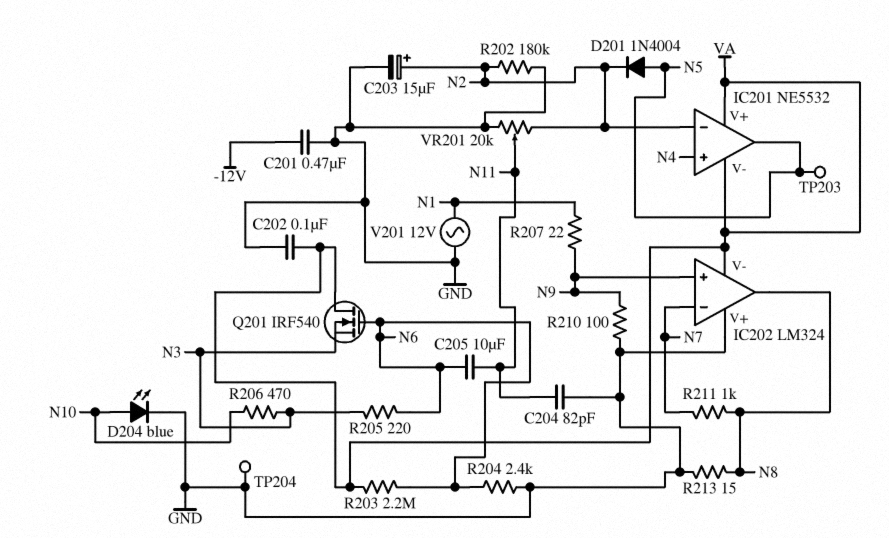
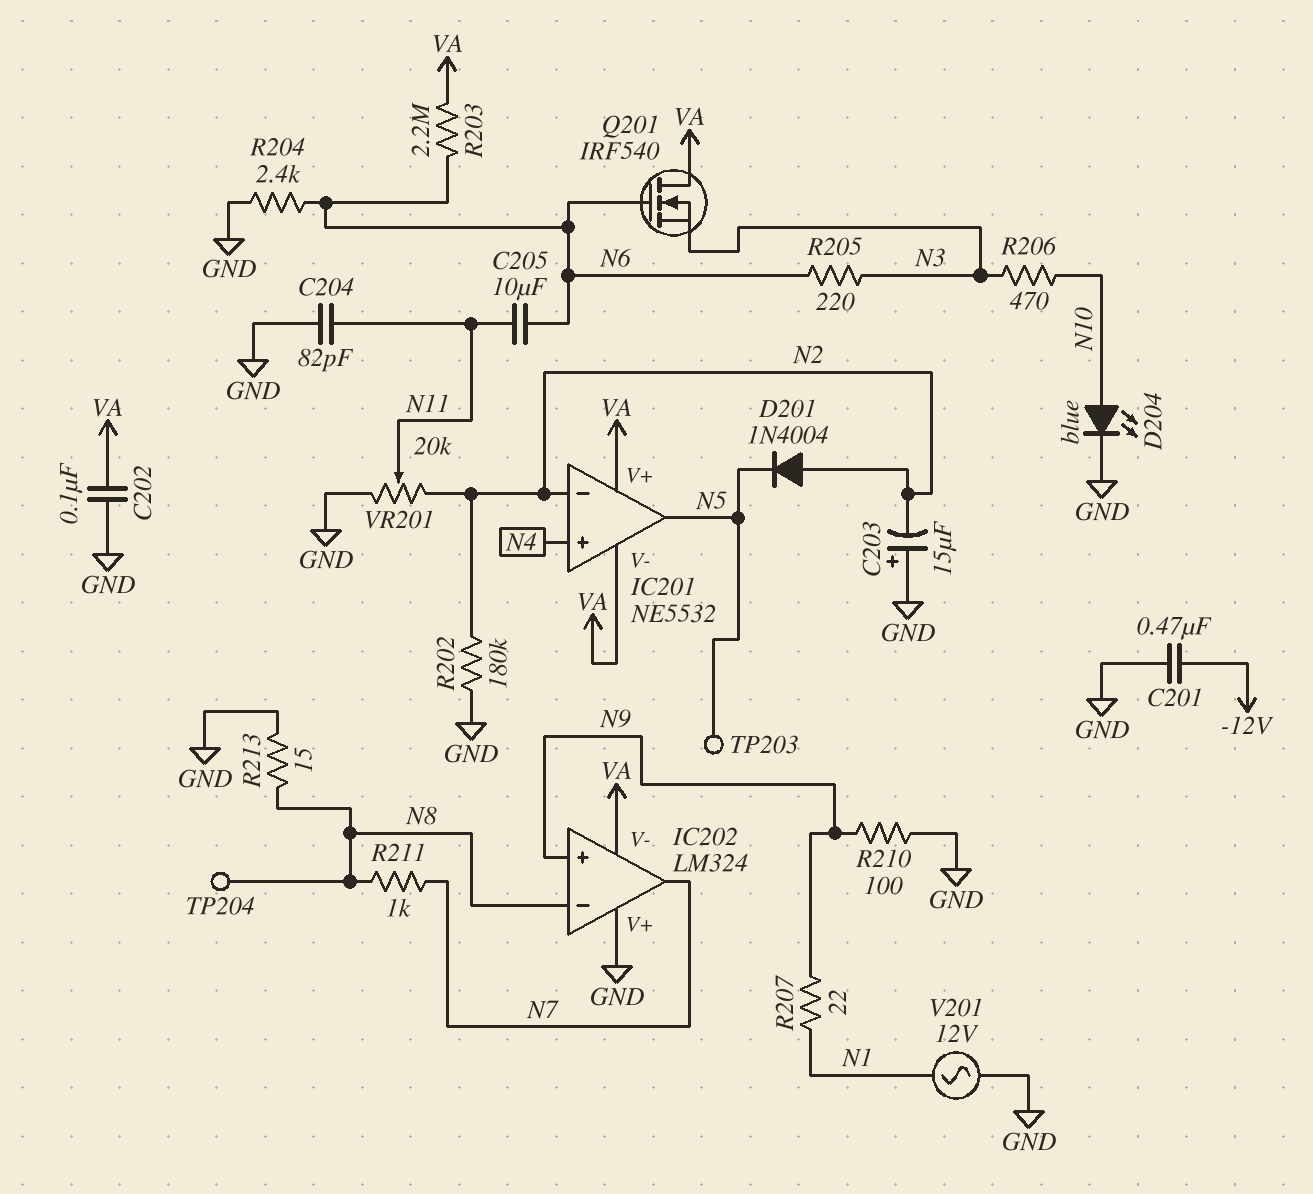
C203: 15uF (plus N2, minus GND) -> 15uF (plus GND, minus N2)
D201: diode 1N4004 (A N5, K N2) -> diode 1N4004 (A N2, K N5)
IC202 pin in-: N7 -> N8
IC202 pin out: N8 -> N7
TP204: test point (GND) -> test point (N8)

